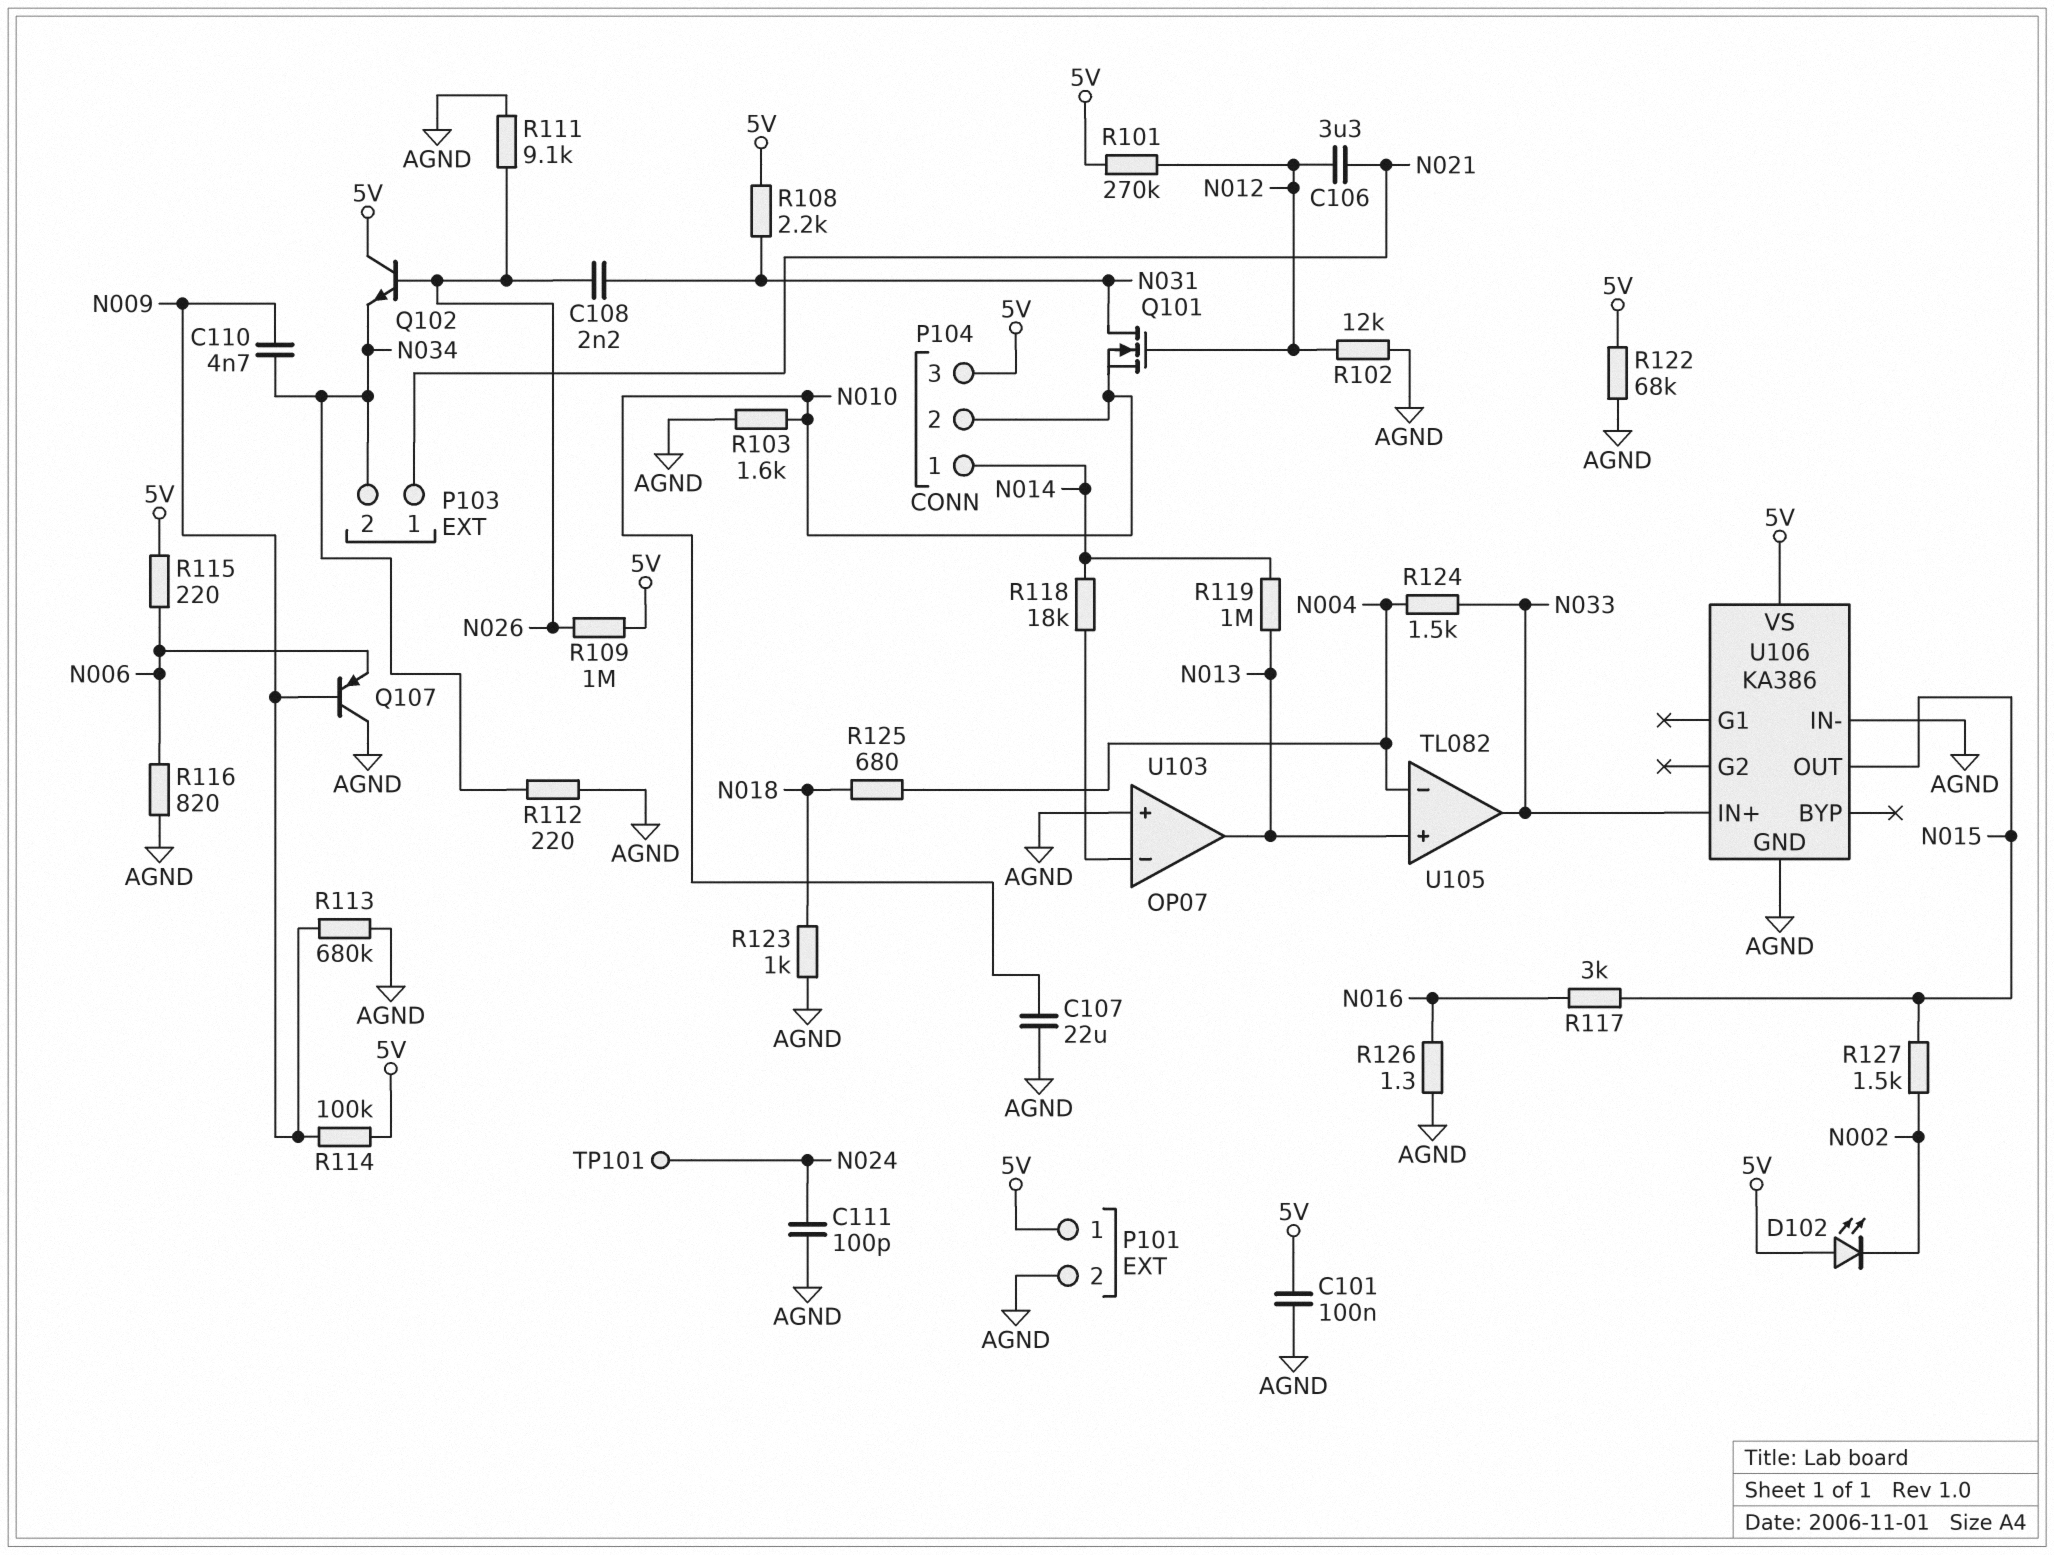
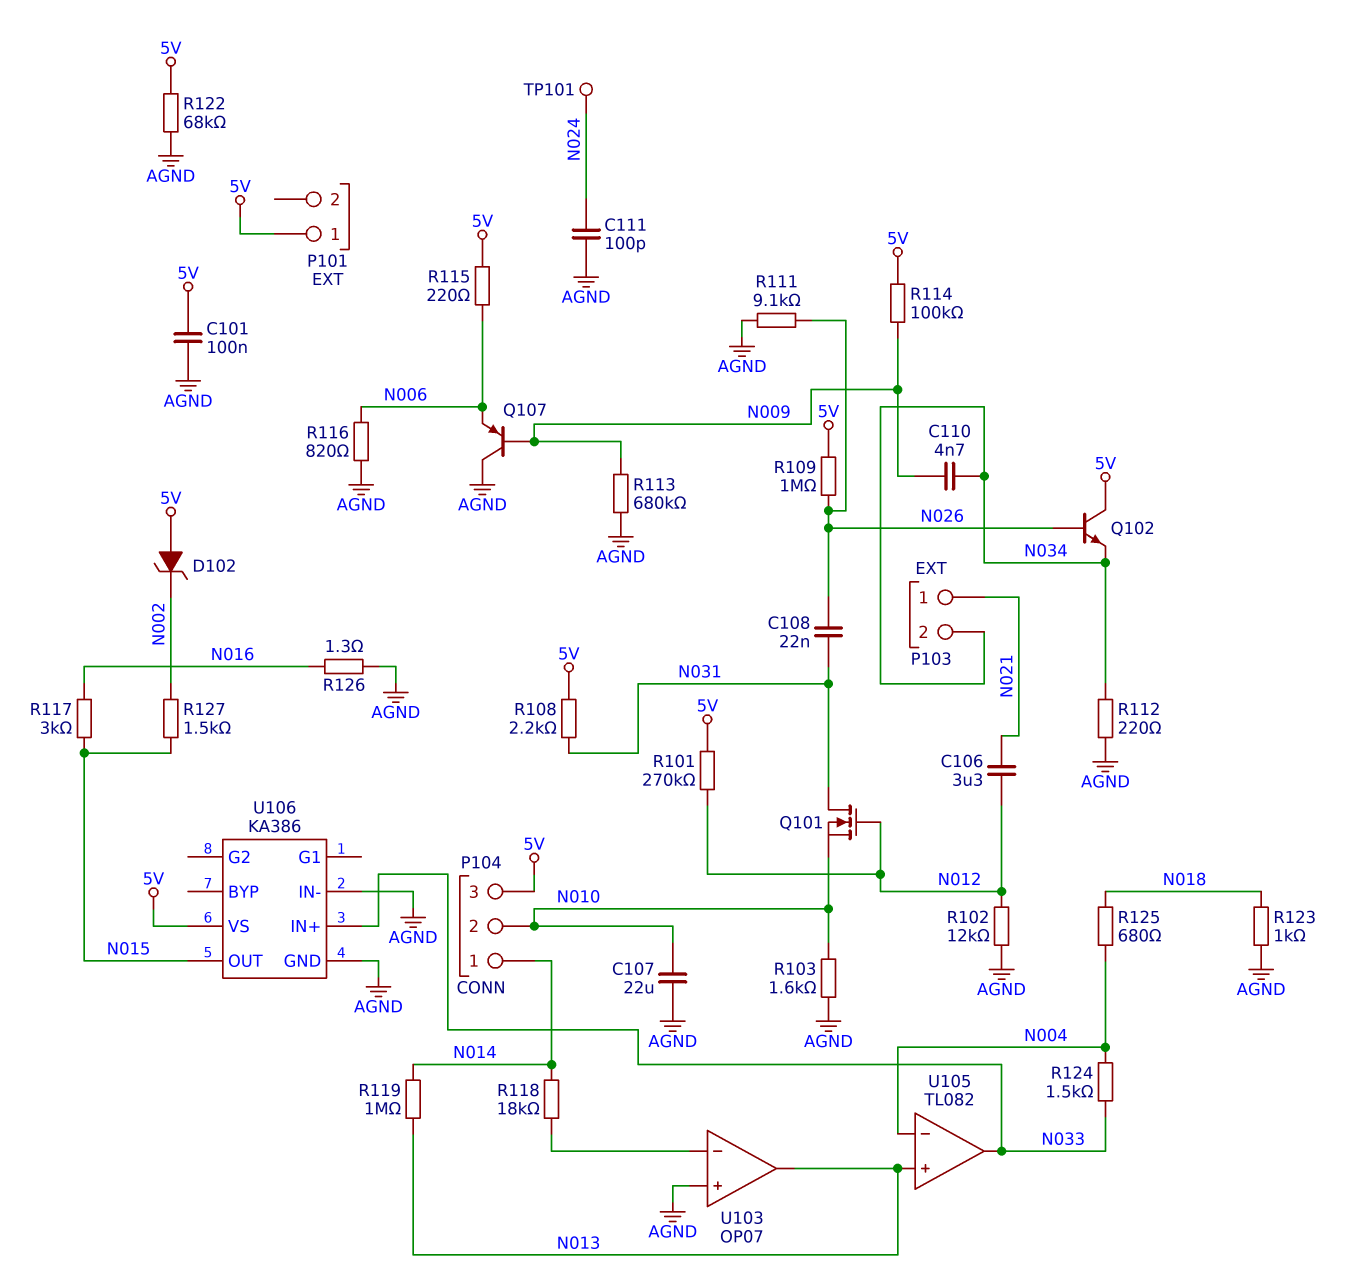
C108: 2.2nF (N026, N031) -> 22nF (N026, N031)
D102: LED (A 5V, K N002) -> zener (A 5V, K N002)
P101 pin 2: AGND -> none

